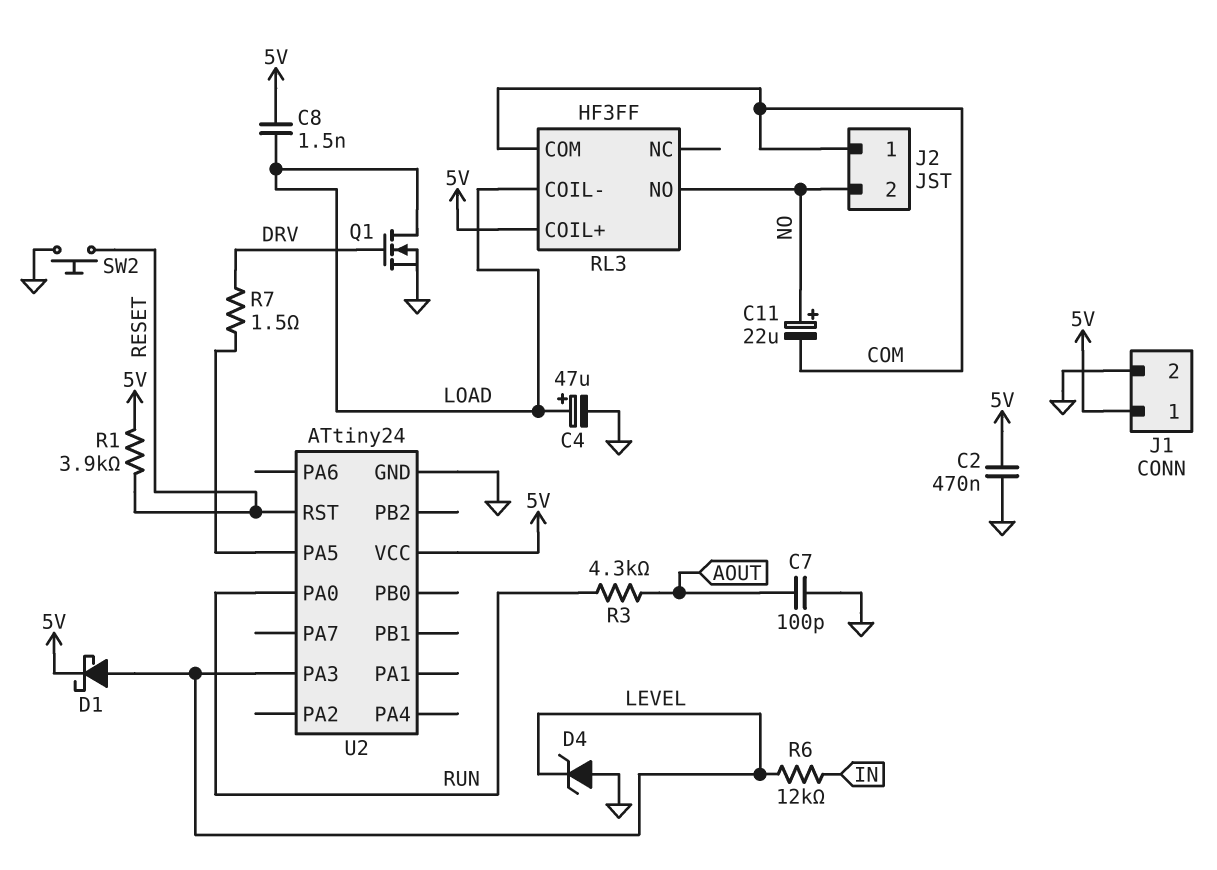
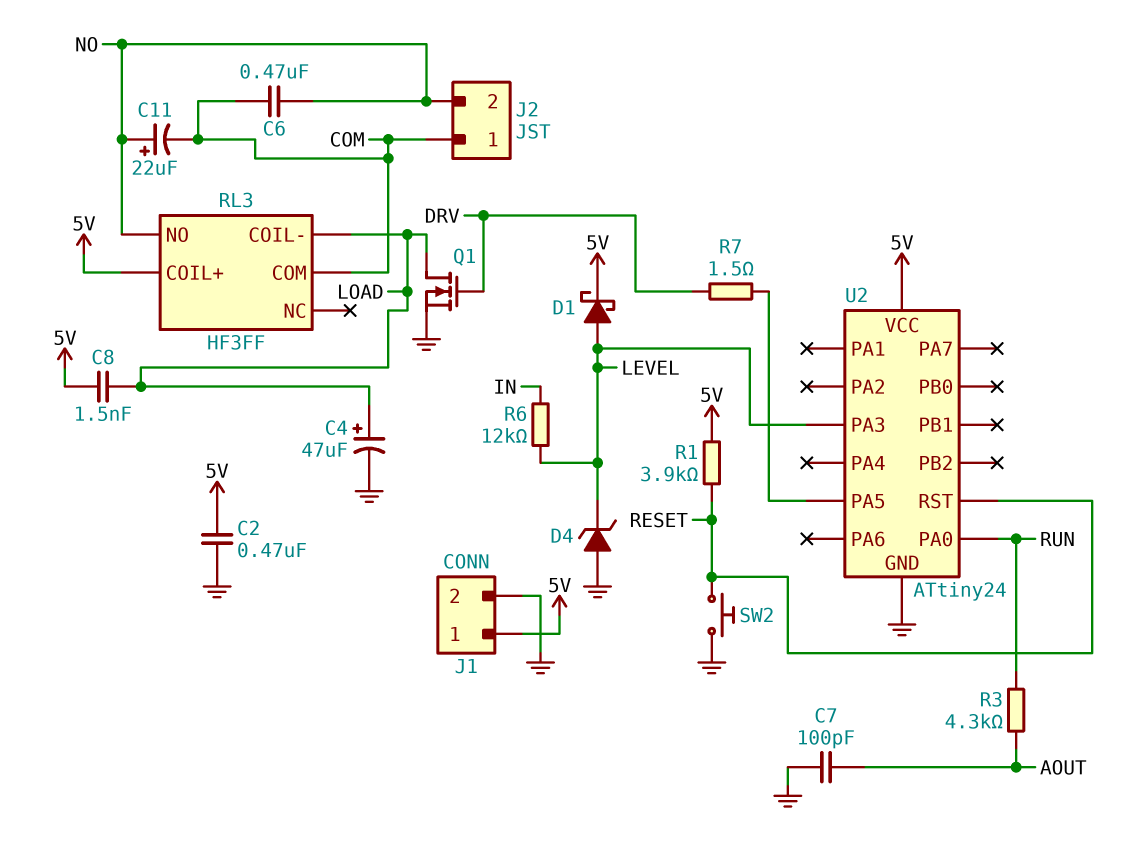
C6: none -> 470nF (COM, NO)

